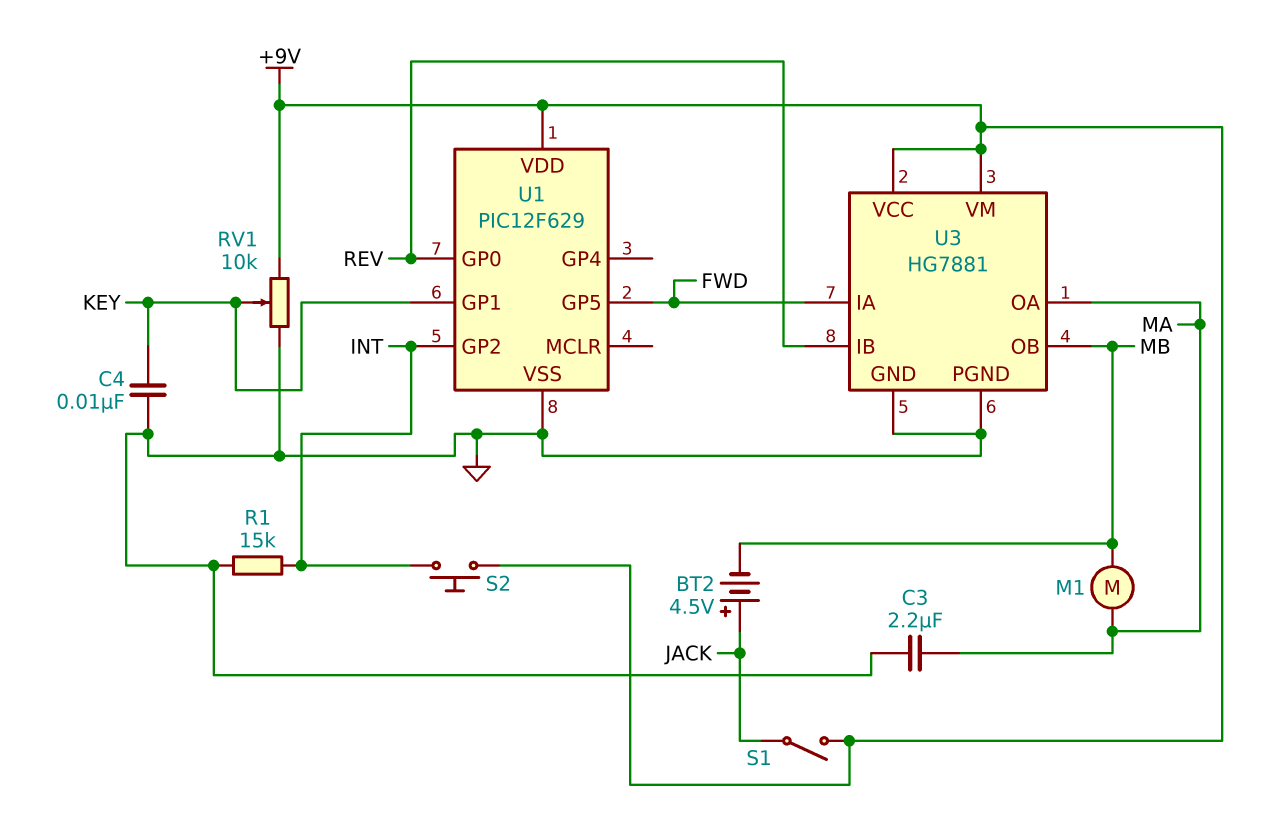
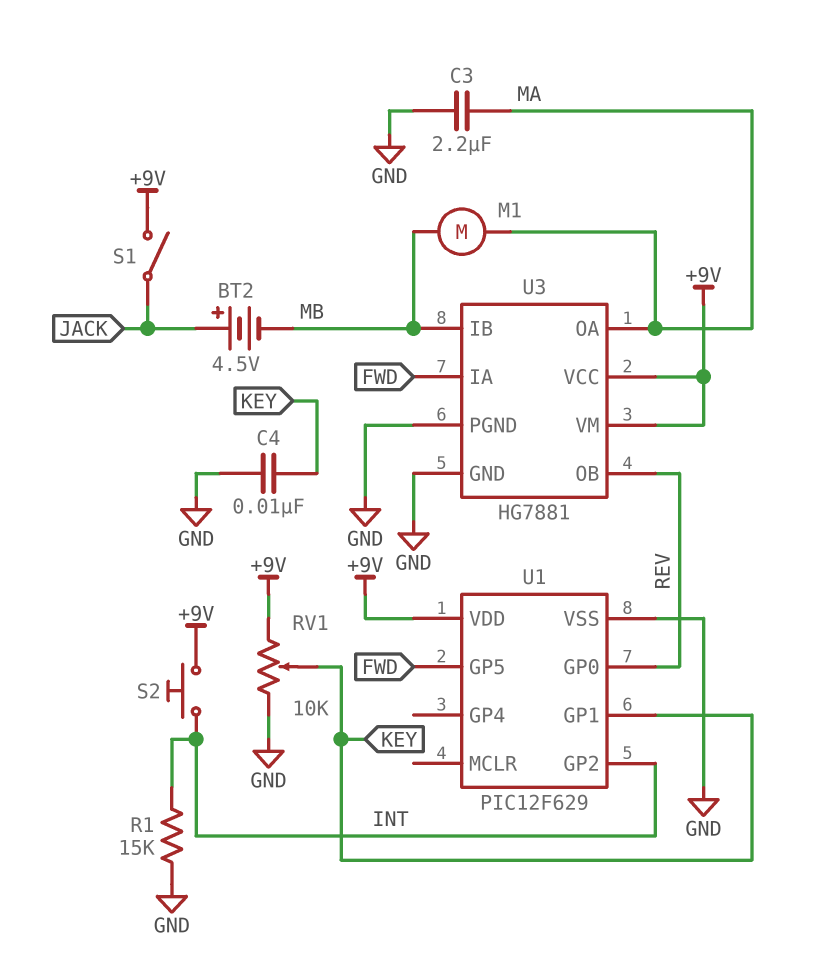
U3 pin IB: REV -> MB
U3 pin OB: MB -> REV

